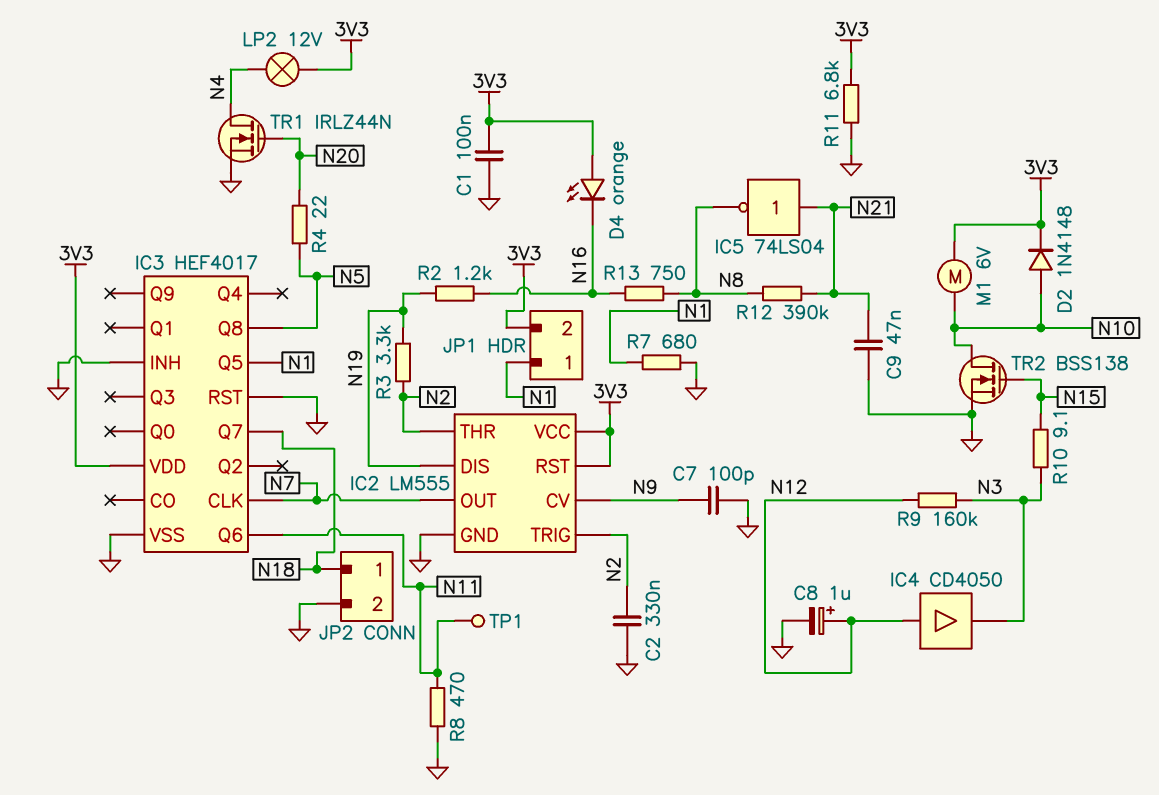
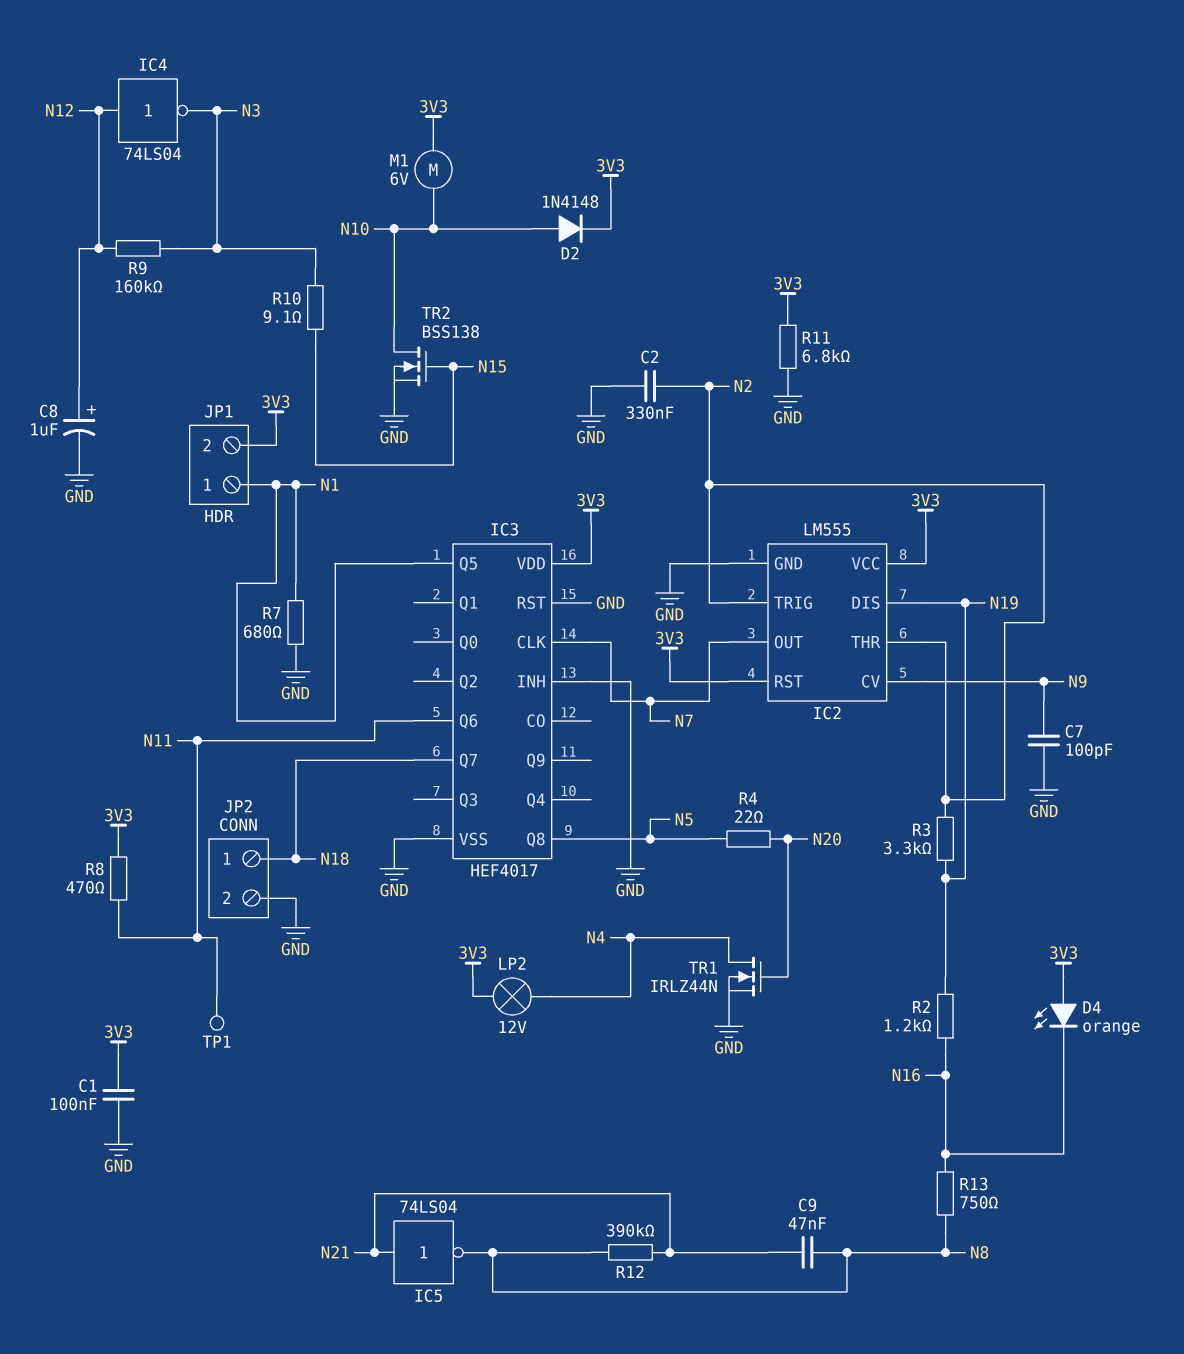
C9: 47nF (GND, N21) -> 47nF (N8, N21)
IC4: buffer CD4050 (in N12, out N3) -> NOT 74LS04 (in N12, out N3)
R8: 470 (GND, N11) -> 470 (3V3, N11)

